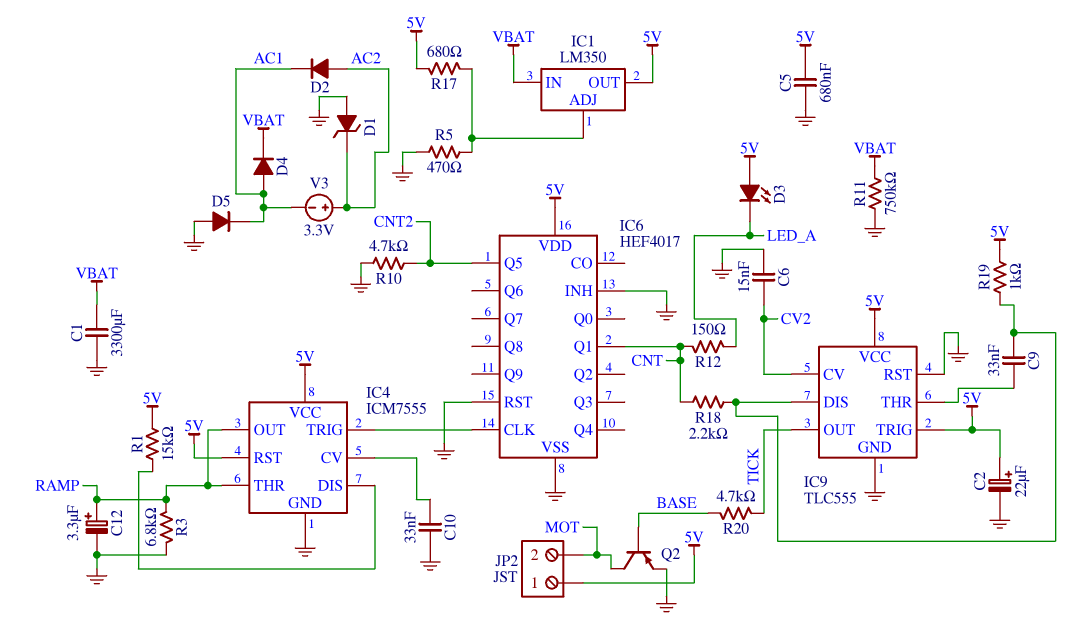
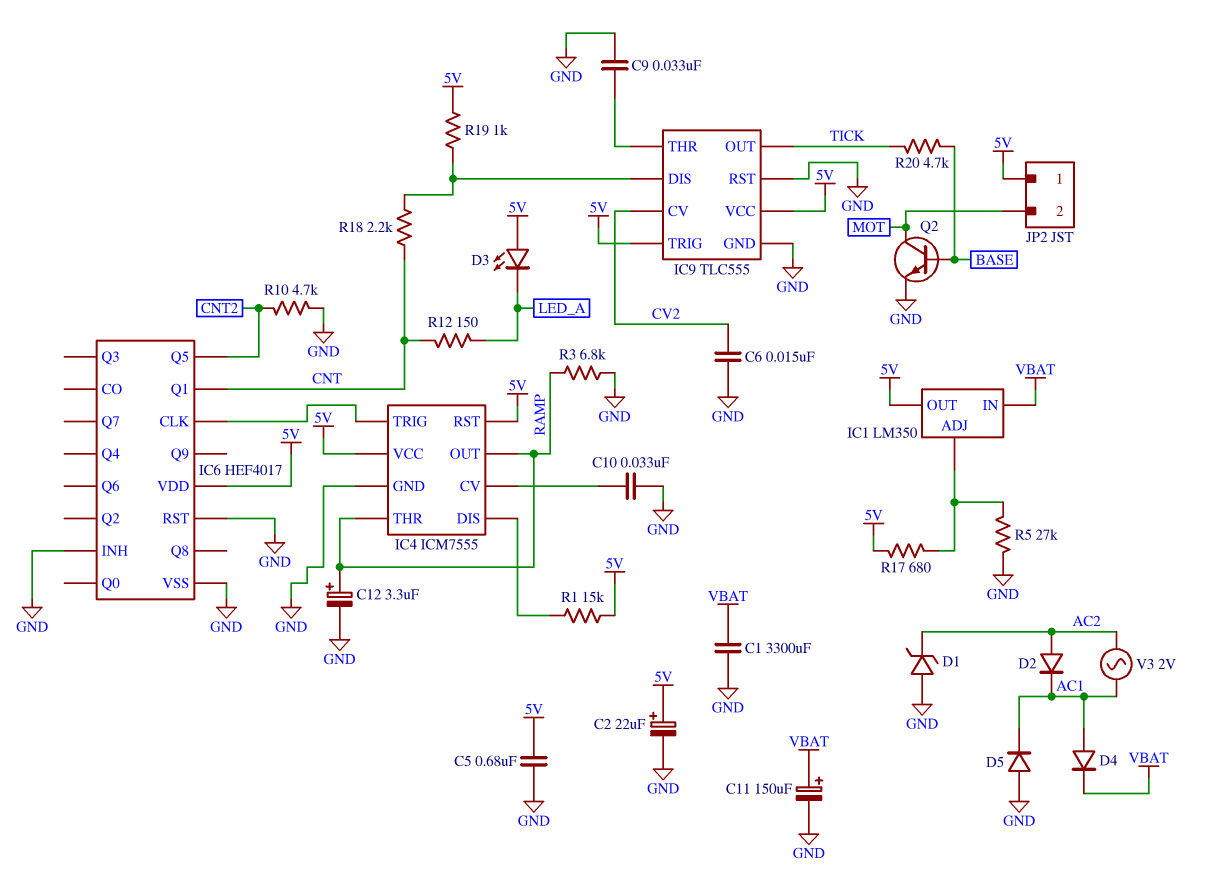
C9: 33nF (IC9/DIS, IC9/THR) -> 33nF (GND, IC9/THR)
C11: none -> 150uF (plus VBAT, minus GND)
Q2: PNP (B BASE, C MOT, E GND) -> NPN (B BASE, C MOT, E GND)
R5: 470 (GND, IC1/ADJ) -> 27k (GND, IC1/ADJ)
R11: 750k (GND, VBAT) -> none
V3: 3.3V (plus AC2, minus AC1) -> AC 2V (AC1, AC2)

